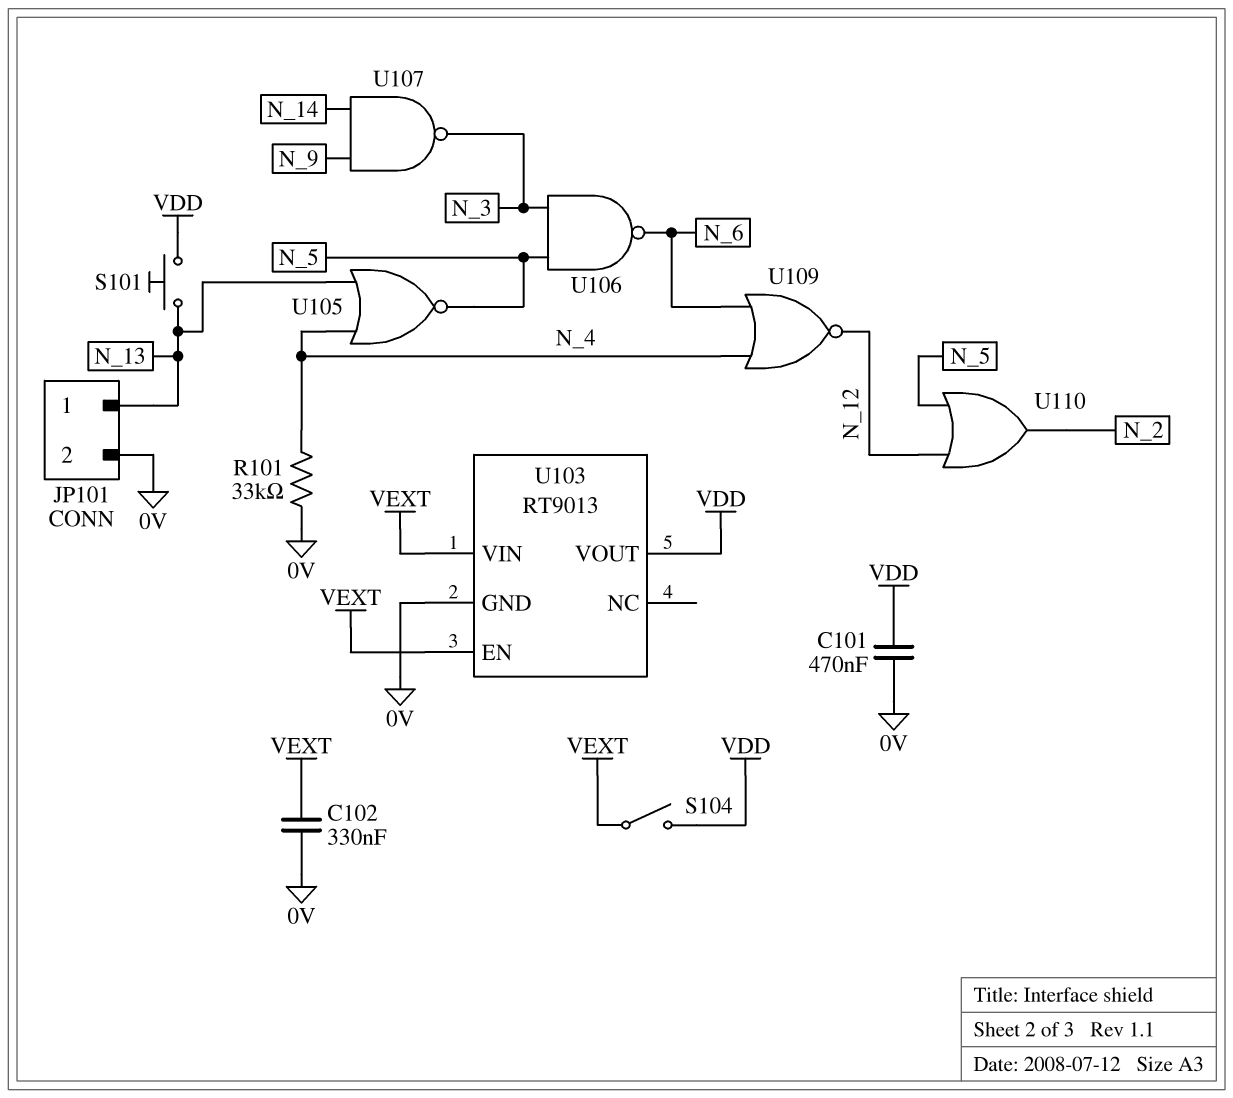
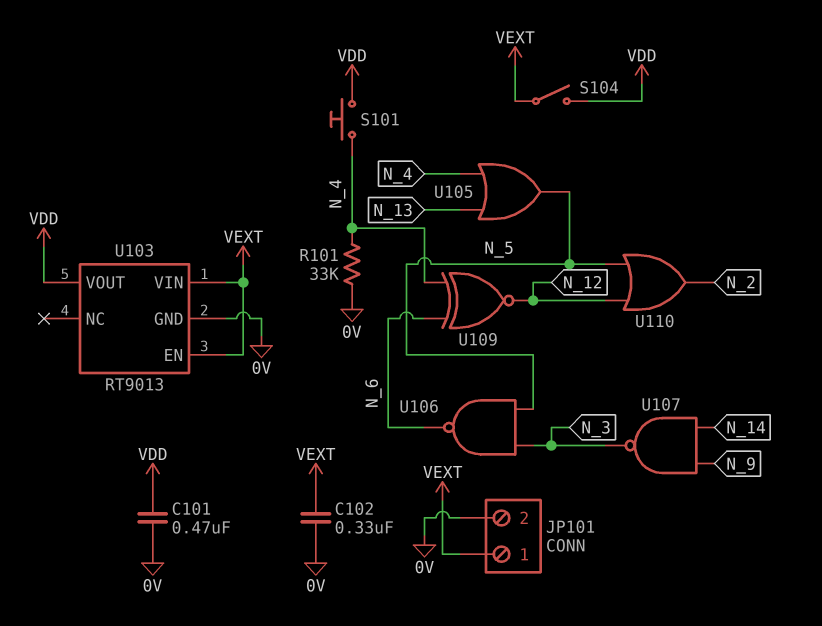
JP101 pin 1: N_13 -> VEXT
S101: button (N_13, VDD) -> button (N_4, VDD)
U105: NOR (in N_4, in N_13, out N_5) -> OR (in N_4, in N_13, out N_5)
U109: NOR (in N_4, in N_6, out N_12) -> XNOR (in N_4, in N_6, out N_12)

